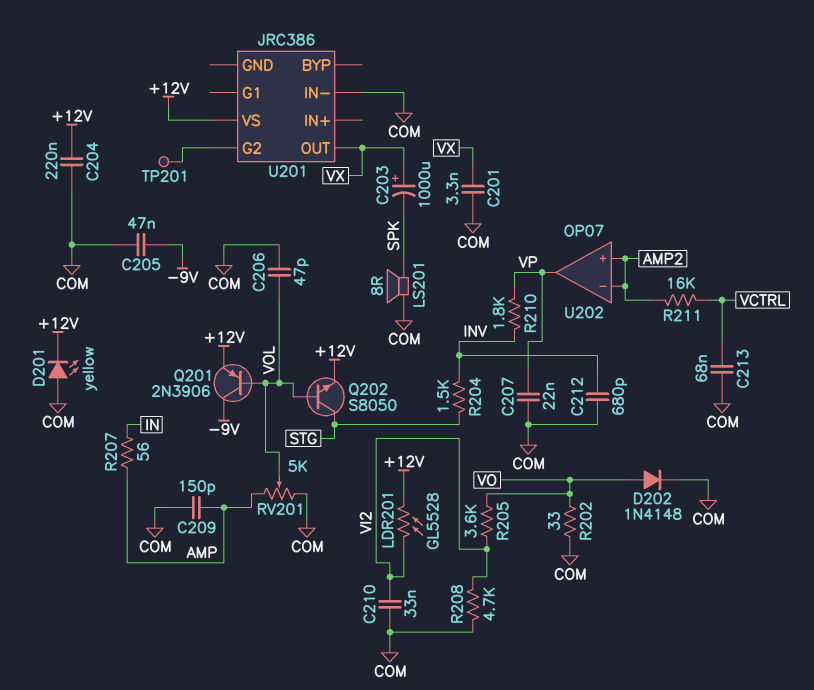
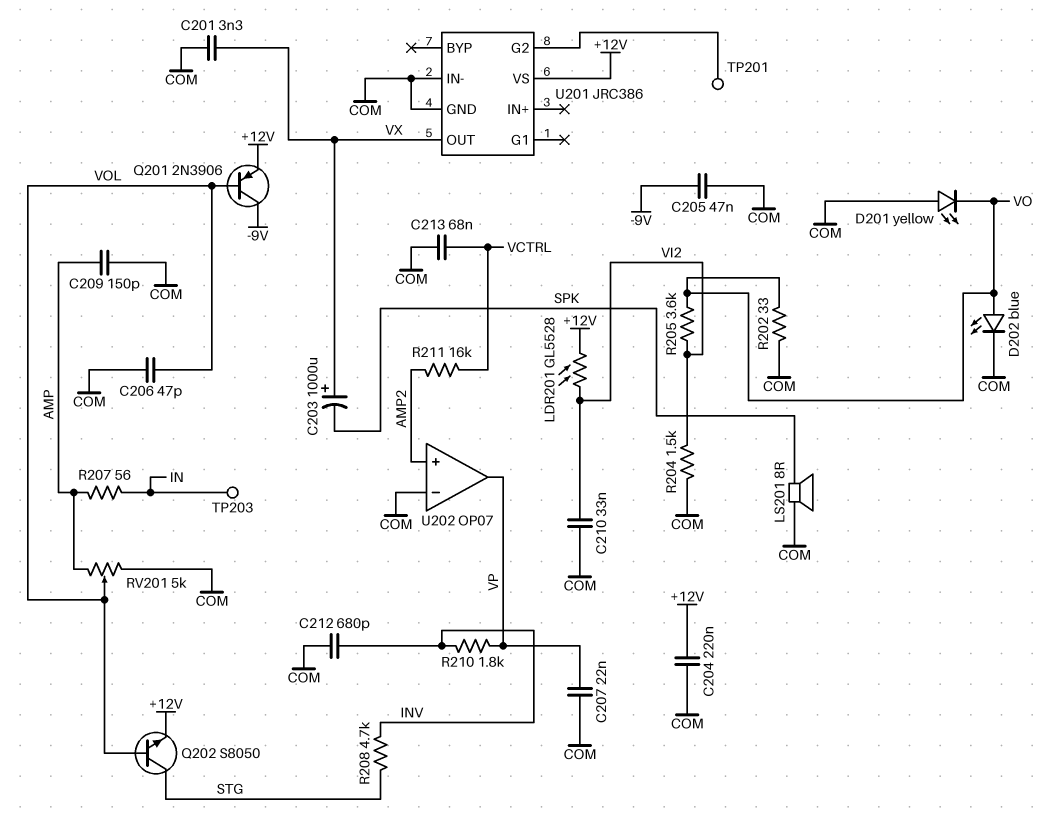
D201: LED yellow (A COM, K +12V) -> LED yellow (A COM, K VO)
D202: diode 1N4148 (A VO, K COM) -> LED blue (A VO, K COM)
R204: 1.5k (INV, STG) -> 1.5k (COM, VI2)
R208: 4.7k (COM, VI2) -> 4.7k (INV, STG)
TP203: none -> test point (IN)
U201 pin GND: none -> COM
U202 pin in-: AMP2 -> COM

